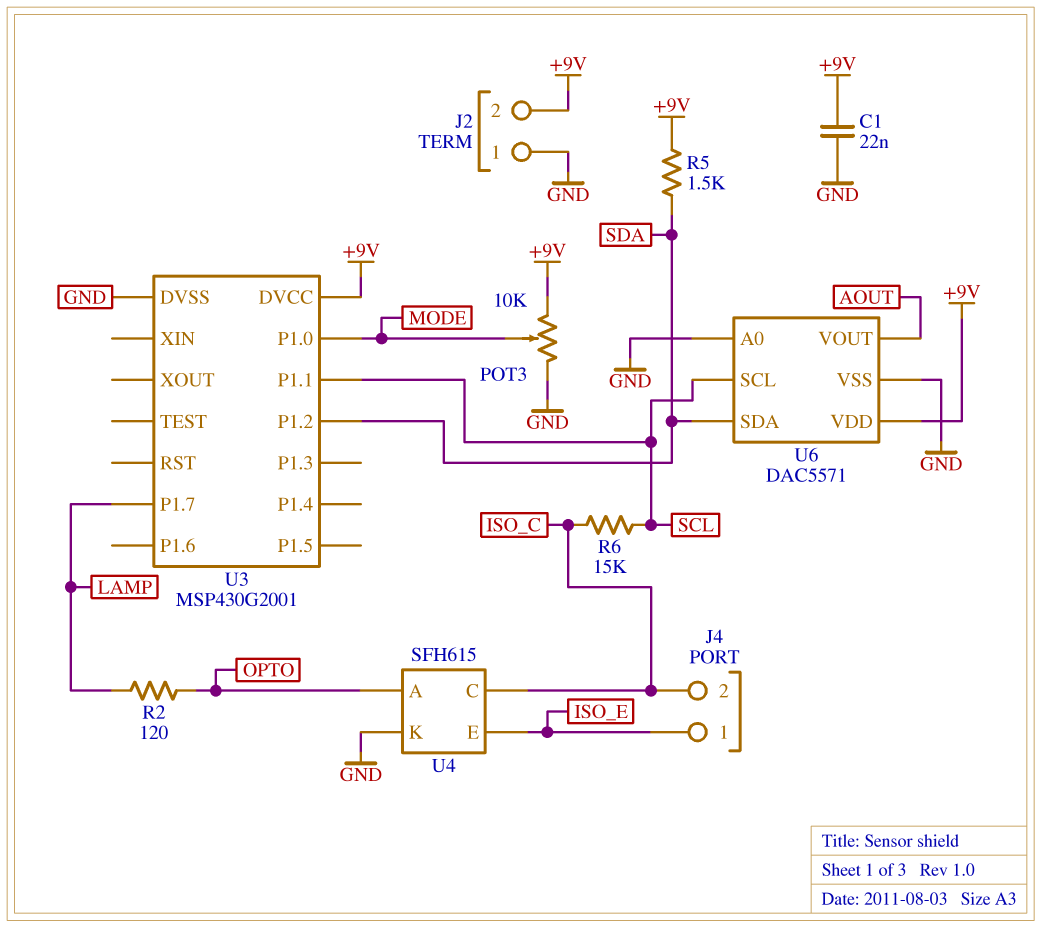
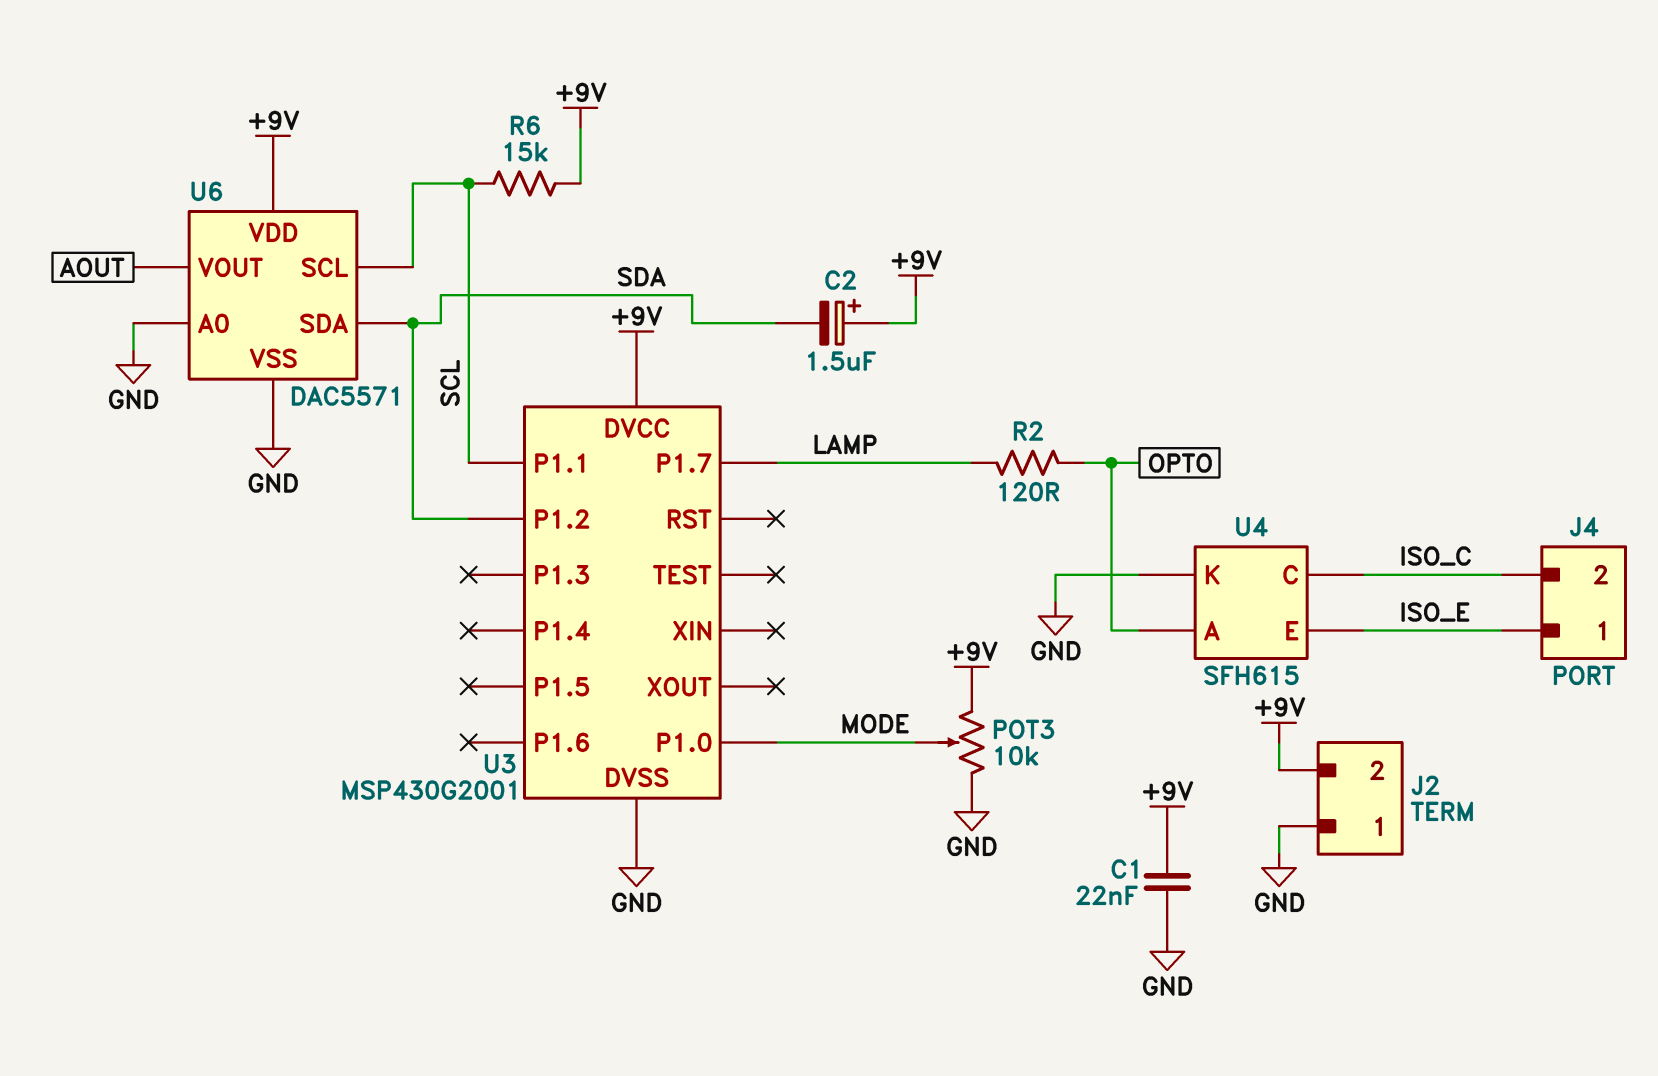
C2: none -> 1.5uF (plus +9V, minus SDA)
R5: 1.5k (+9V, SDA) -> none
R6: 15k (ISO_C, SCL) -> 15k (+9V, SCL)

